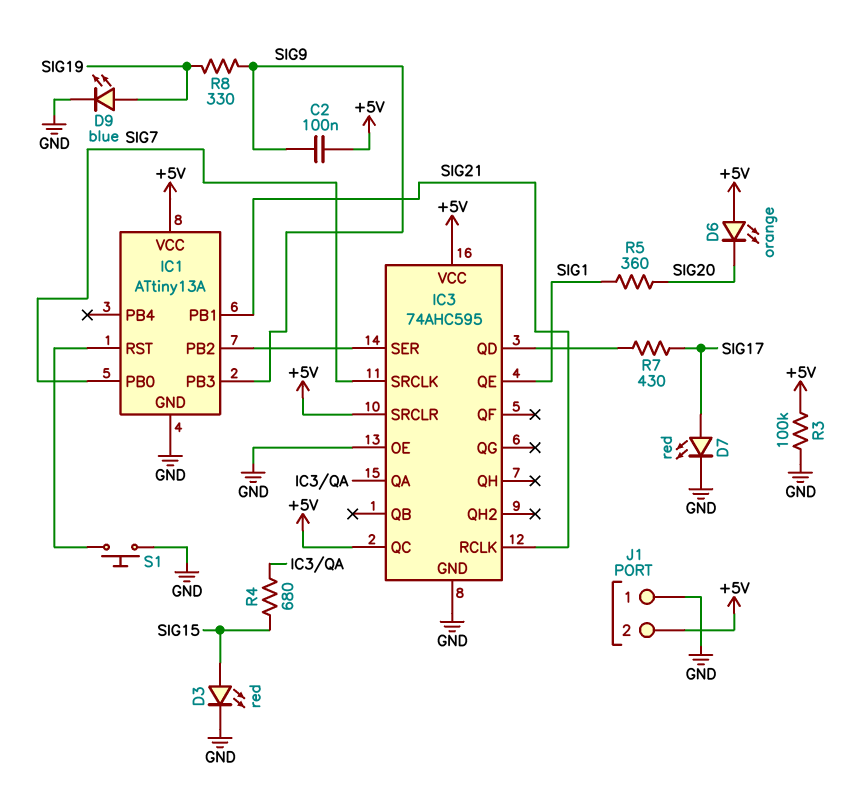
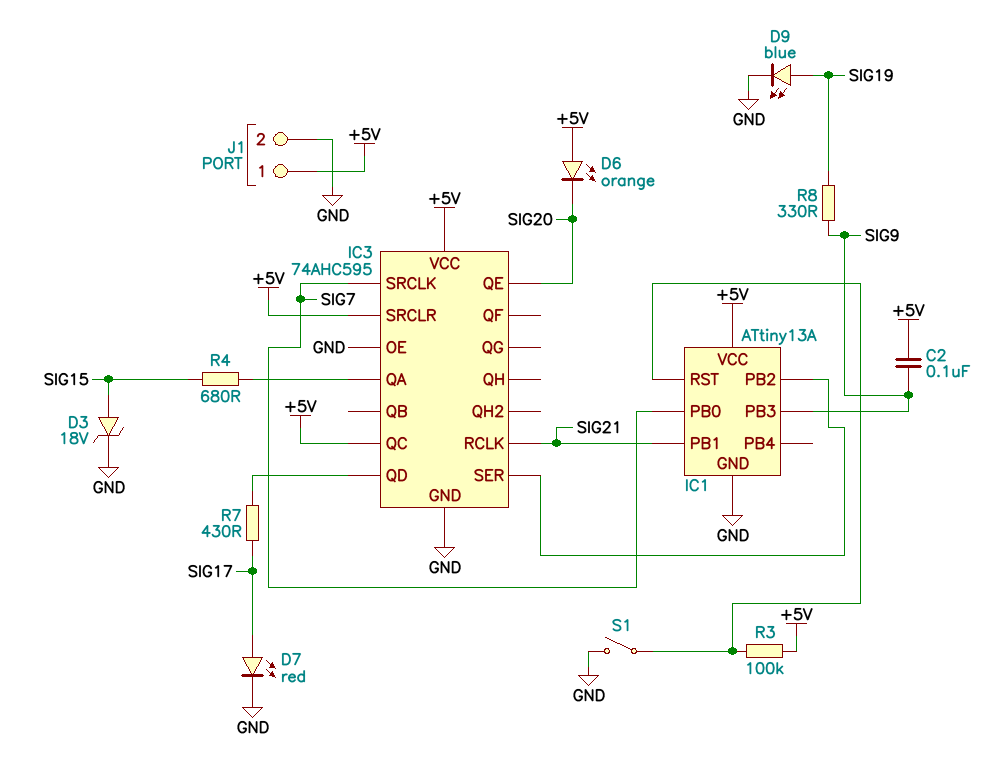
D3: LED red (A SIG15, K GND) -> zener 18V (A SIG15, K GND)
IC3 pin QE: SIG1 -> SIG20
J1 pin 1: GND -> +5V
J1 pin 2: +5V -> GND
R3: 100k (+5V, GND) -> 100k (+5V, IC1/RST)
R5: 360 (SIG1, SIG20) -> none
S1: button (GND, IC1/RST) -> switch (GND, IC1/RST)

